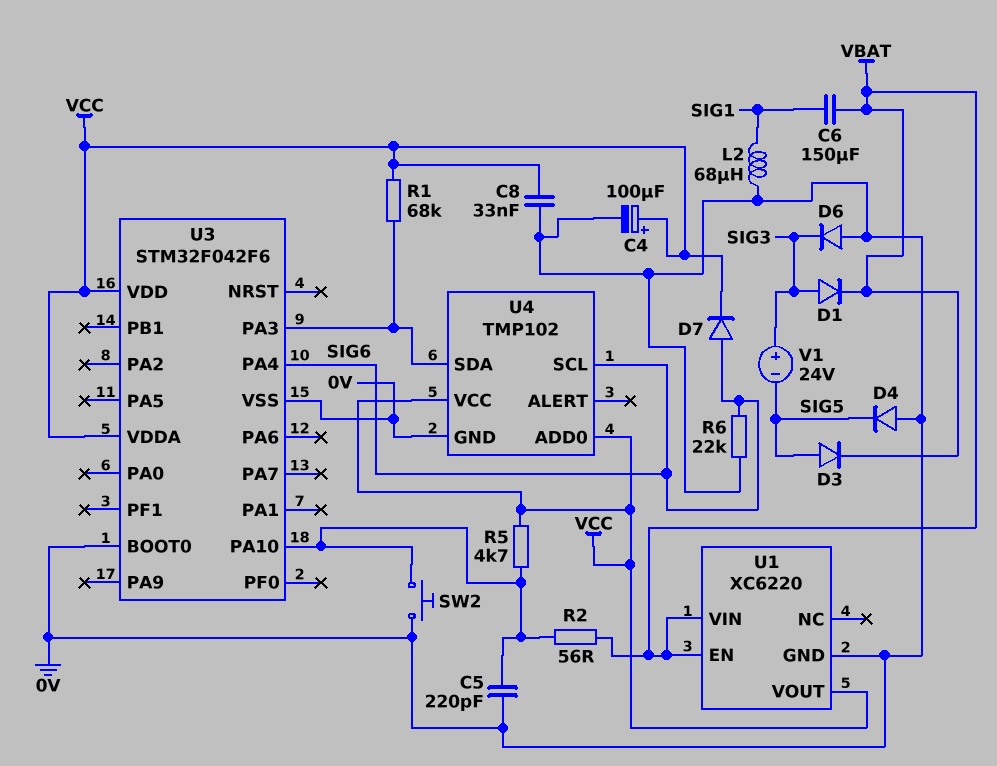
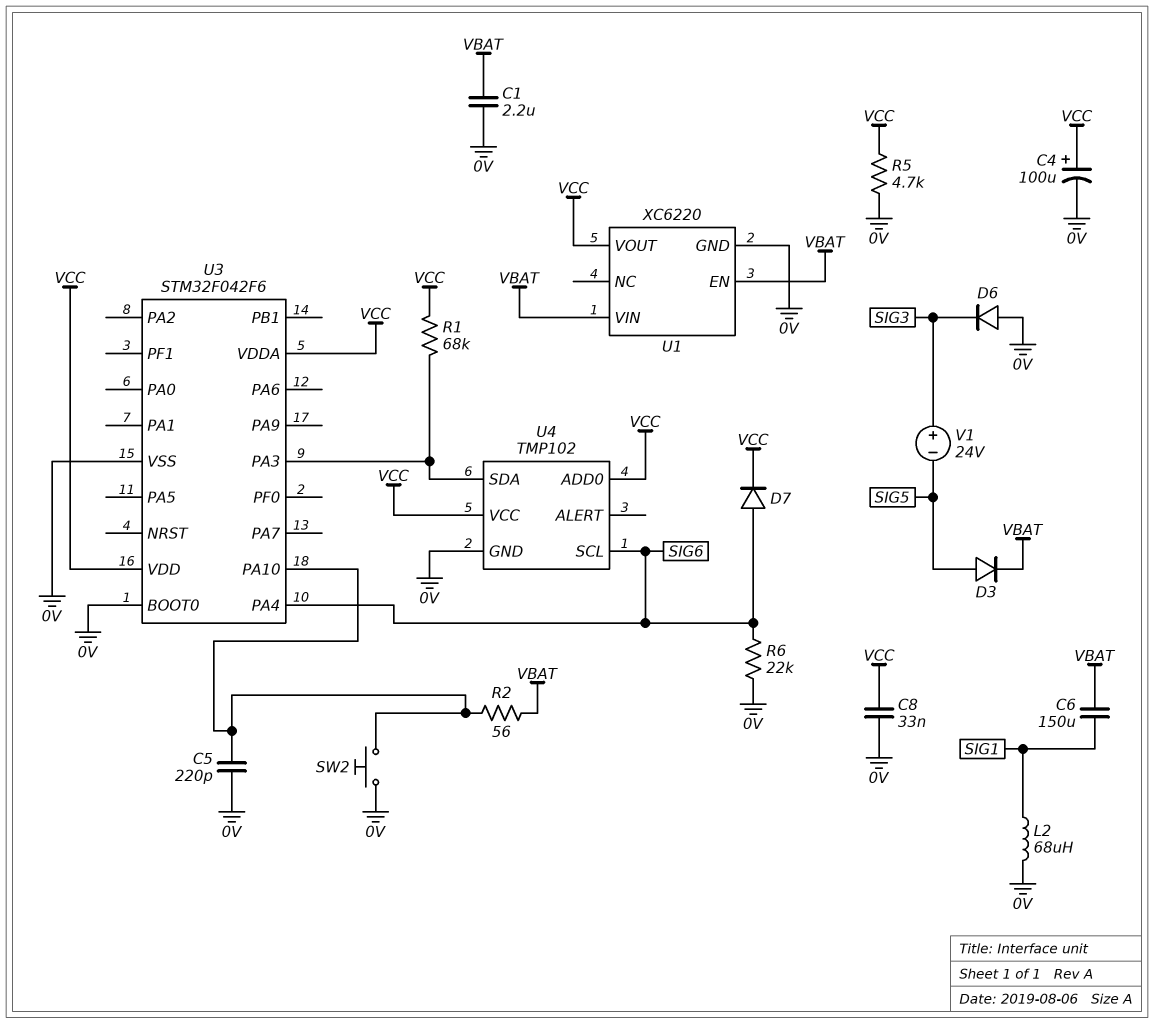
C1: none -> 2.2uF (0V, VBAT)
D1: diode (A SIG3, K VBAT) -> none
D4: diode (A 0V, K SIG5) -> none
R5: 4.7k (U3/PA10, VCC) -> 4.7k (0V, VCC)

